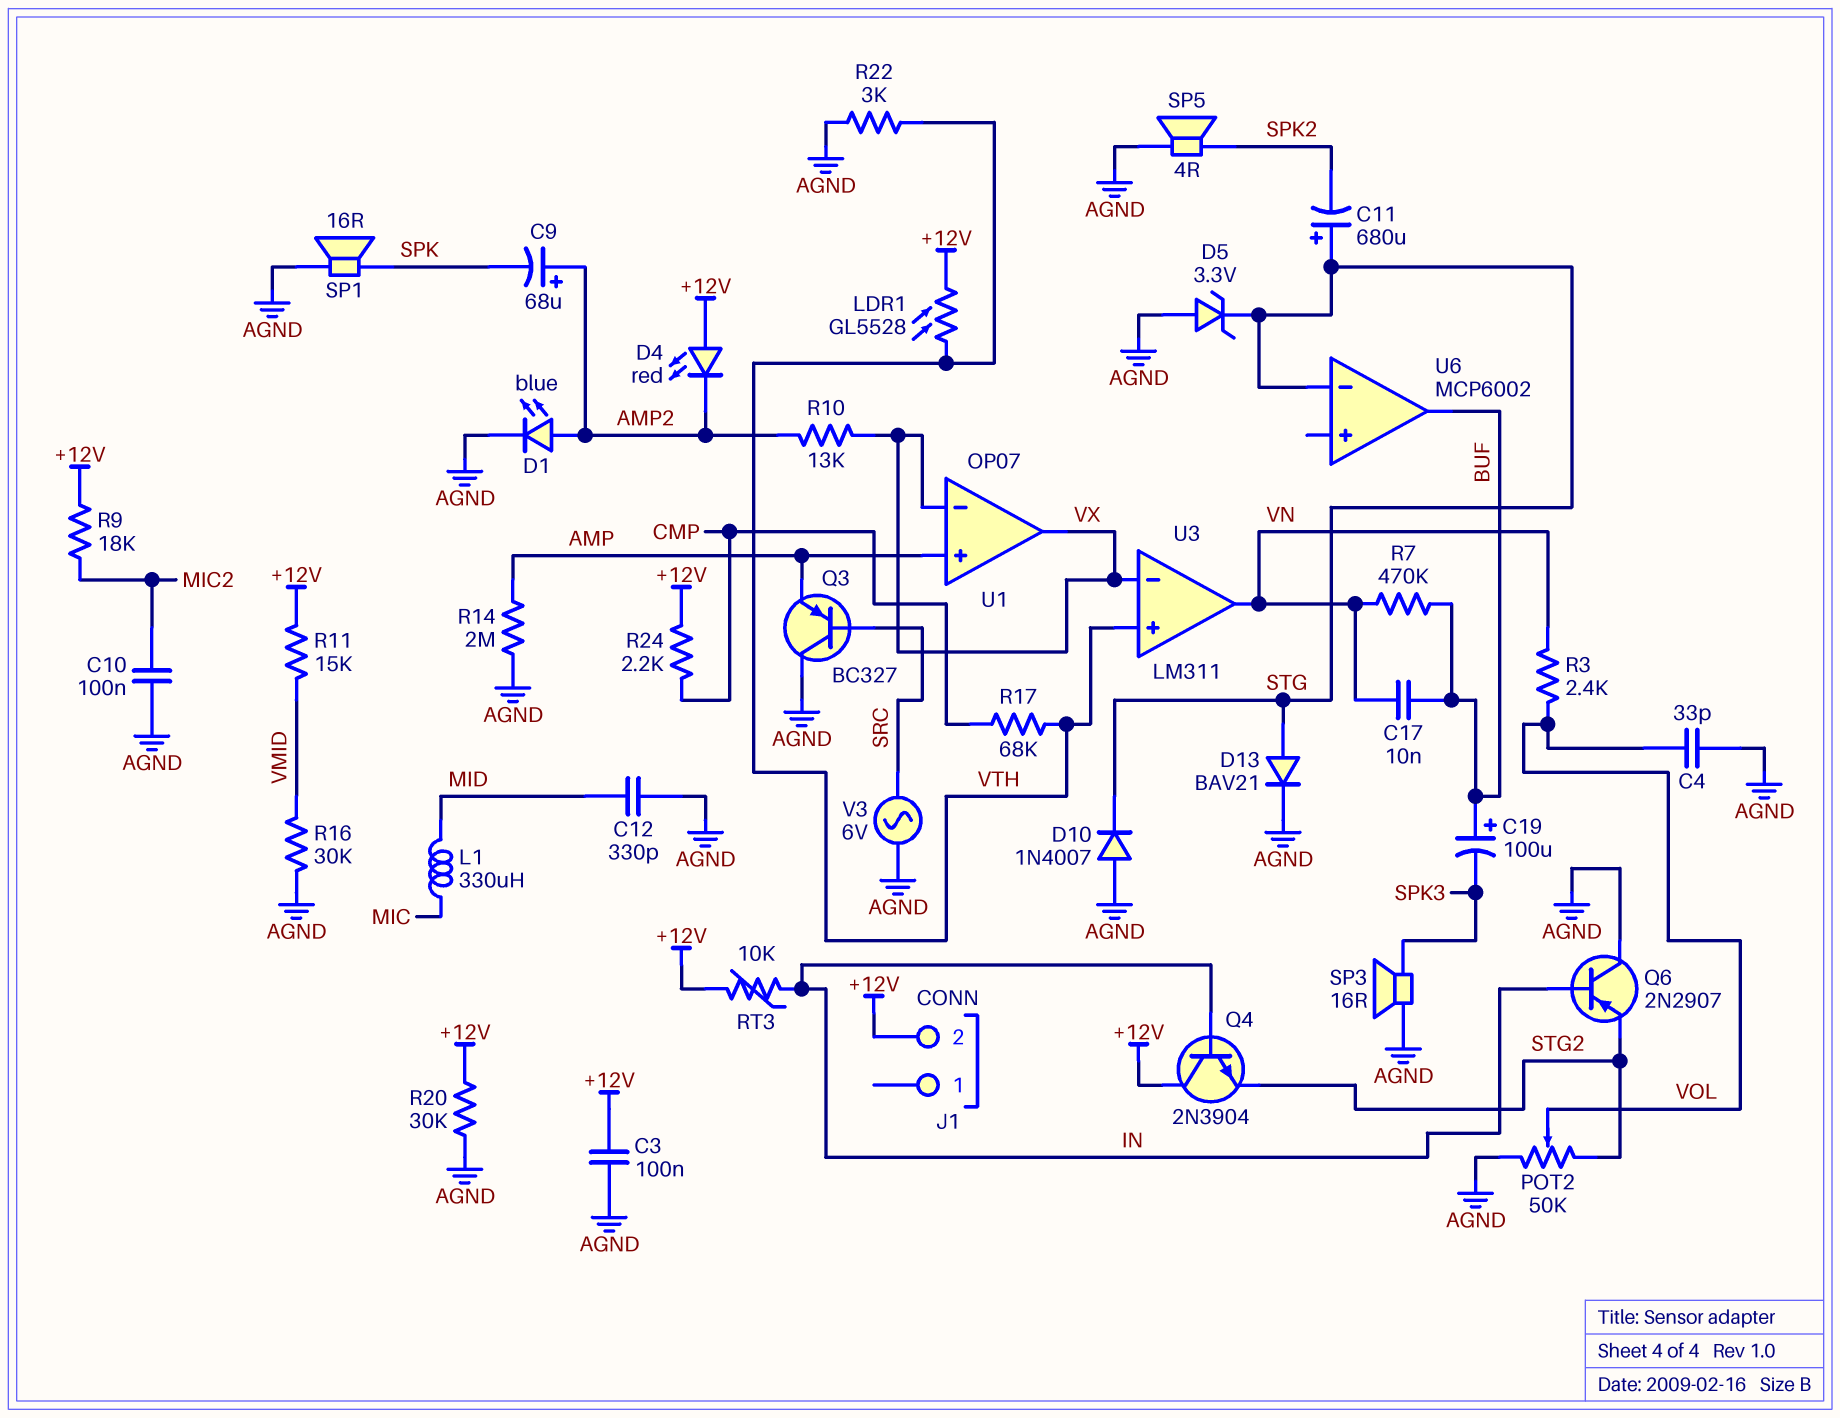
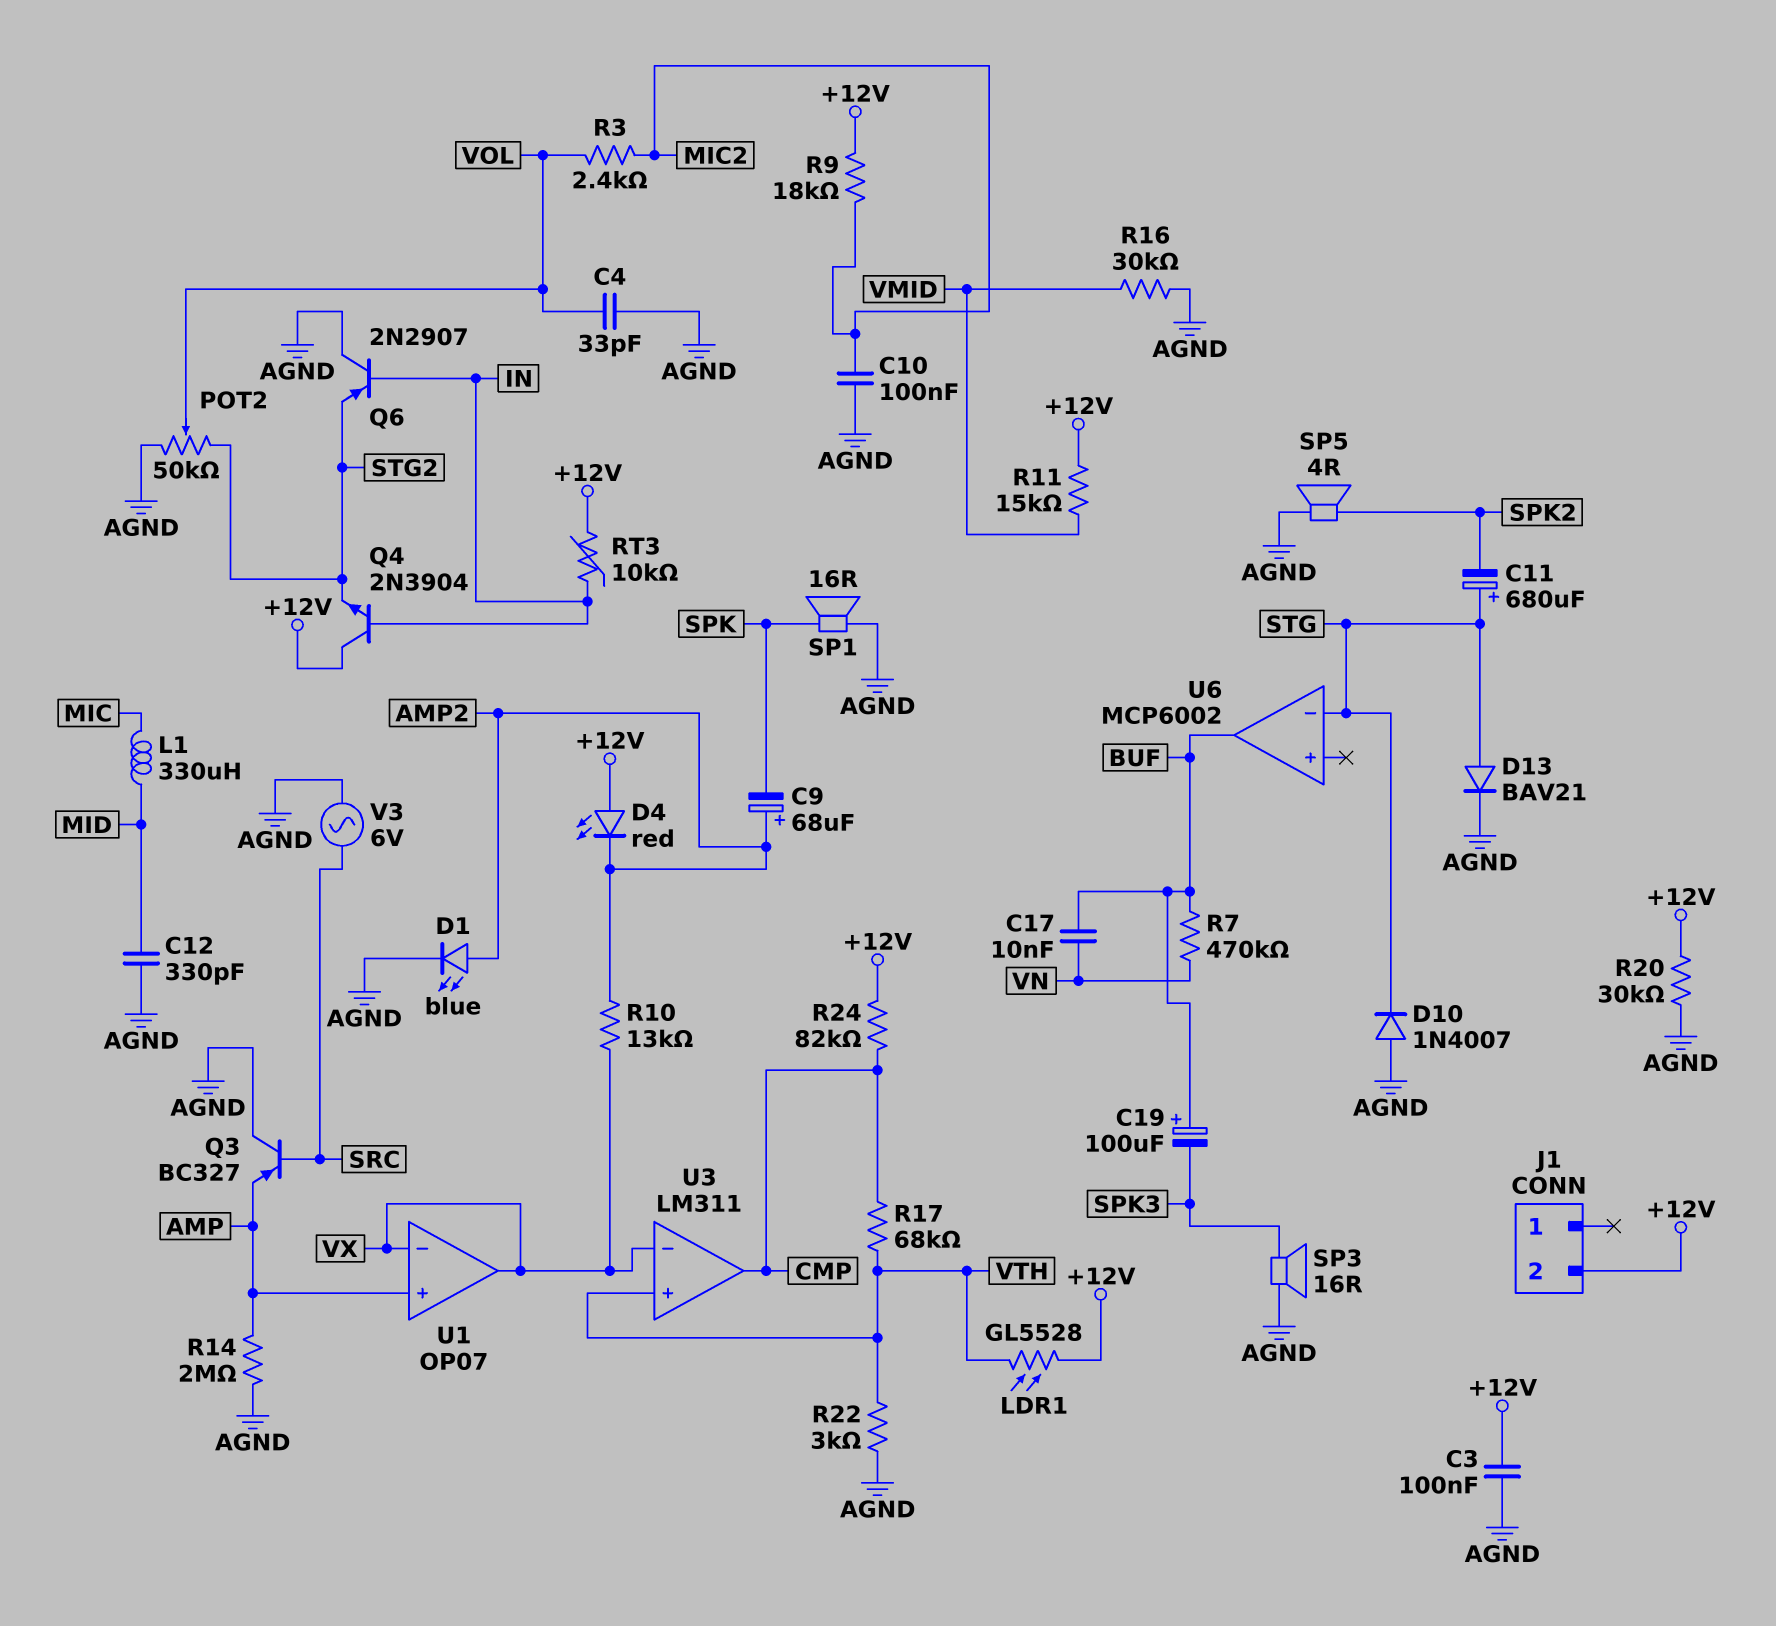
D5: zener 3.3V (A AGND, K STG) -> none
R3: 2.4k (VN, VOL) -> 2.4k (MIC2, VOL)
R24: 2.2k (+12V, CMP) -> 82k (+12V, CMP)
U3 pin out: VN -> CMP

